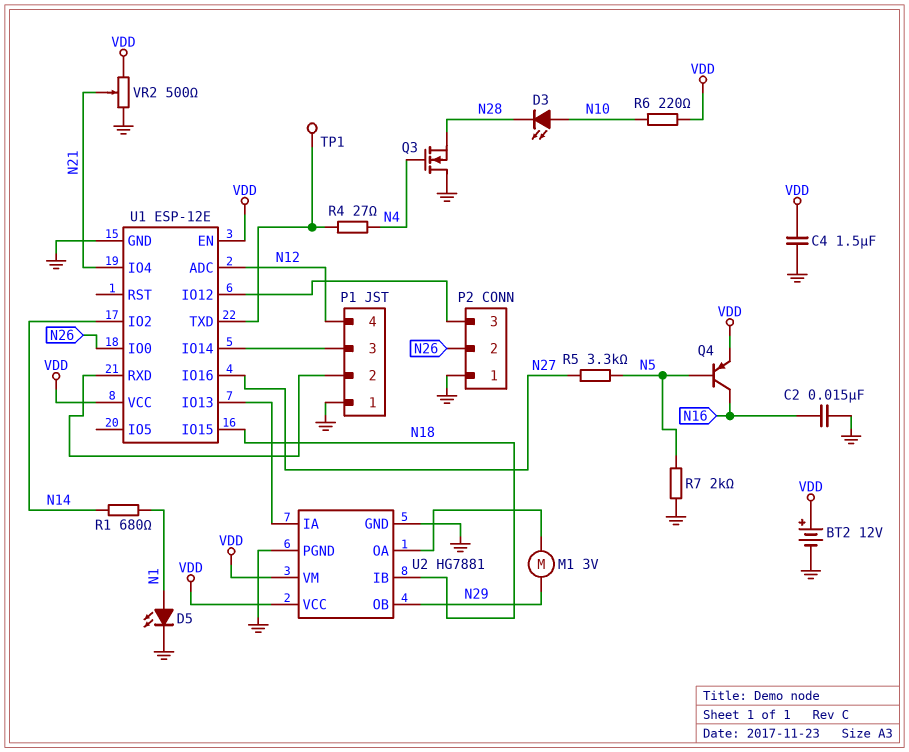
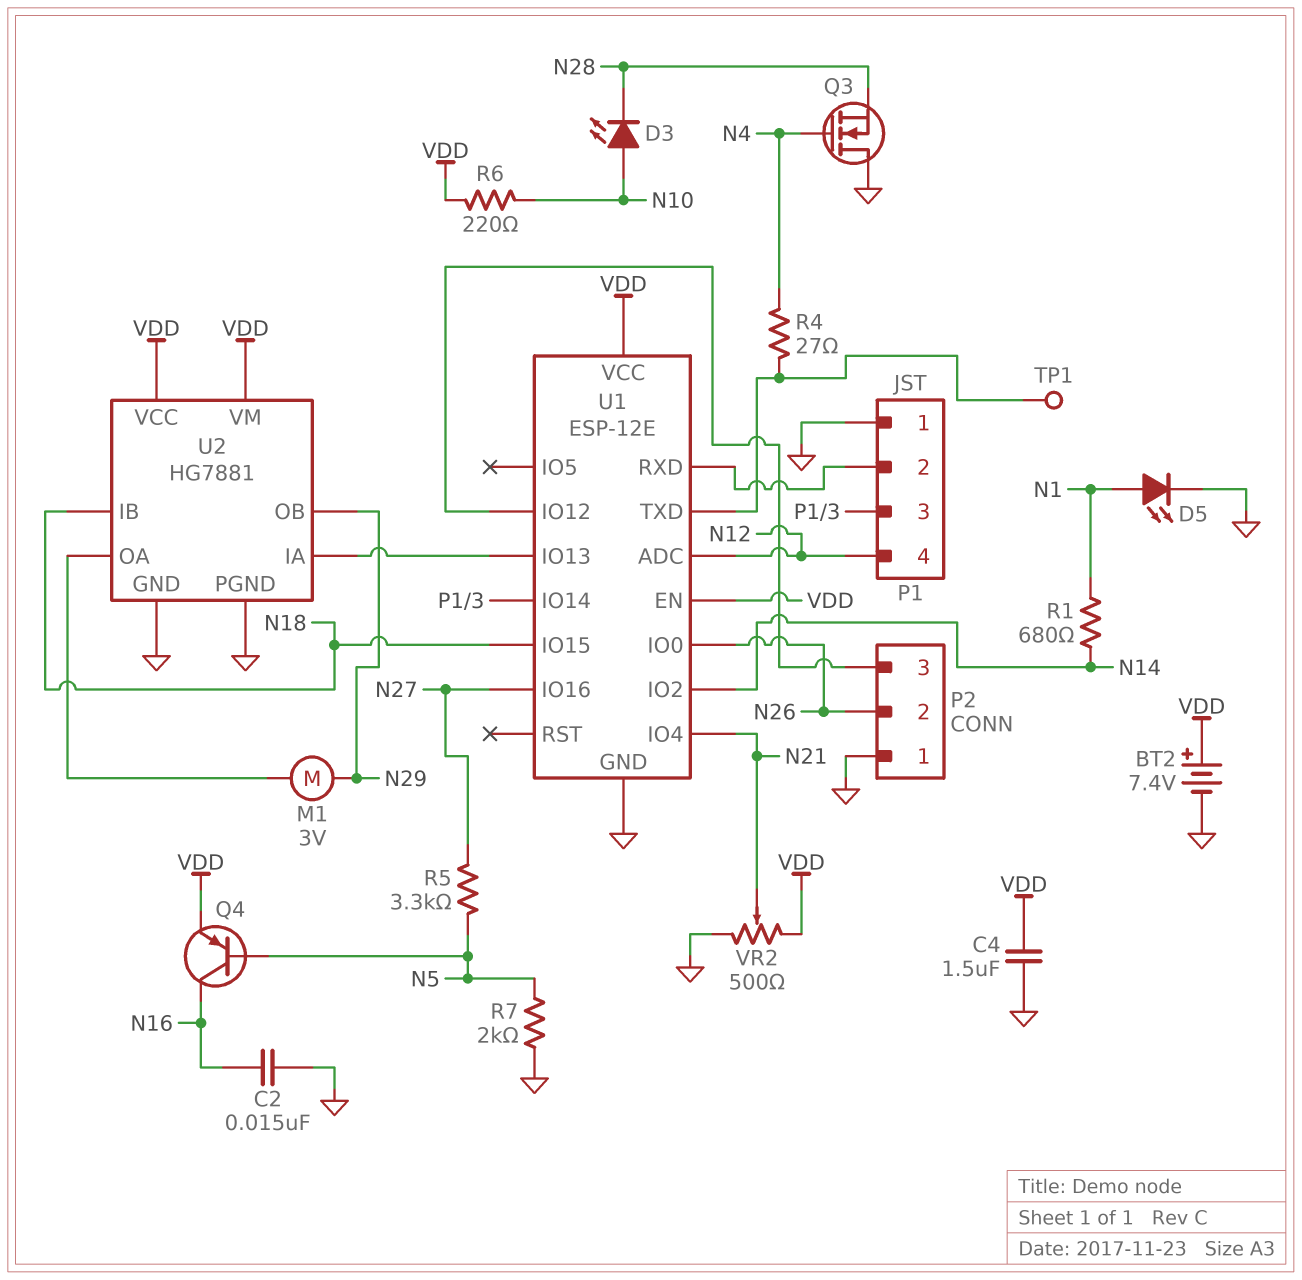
BT2: 12V (plus VDD, minus GND) -> 7.4V (plus VDD, minus GND)

